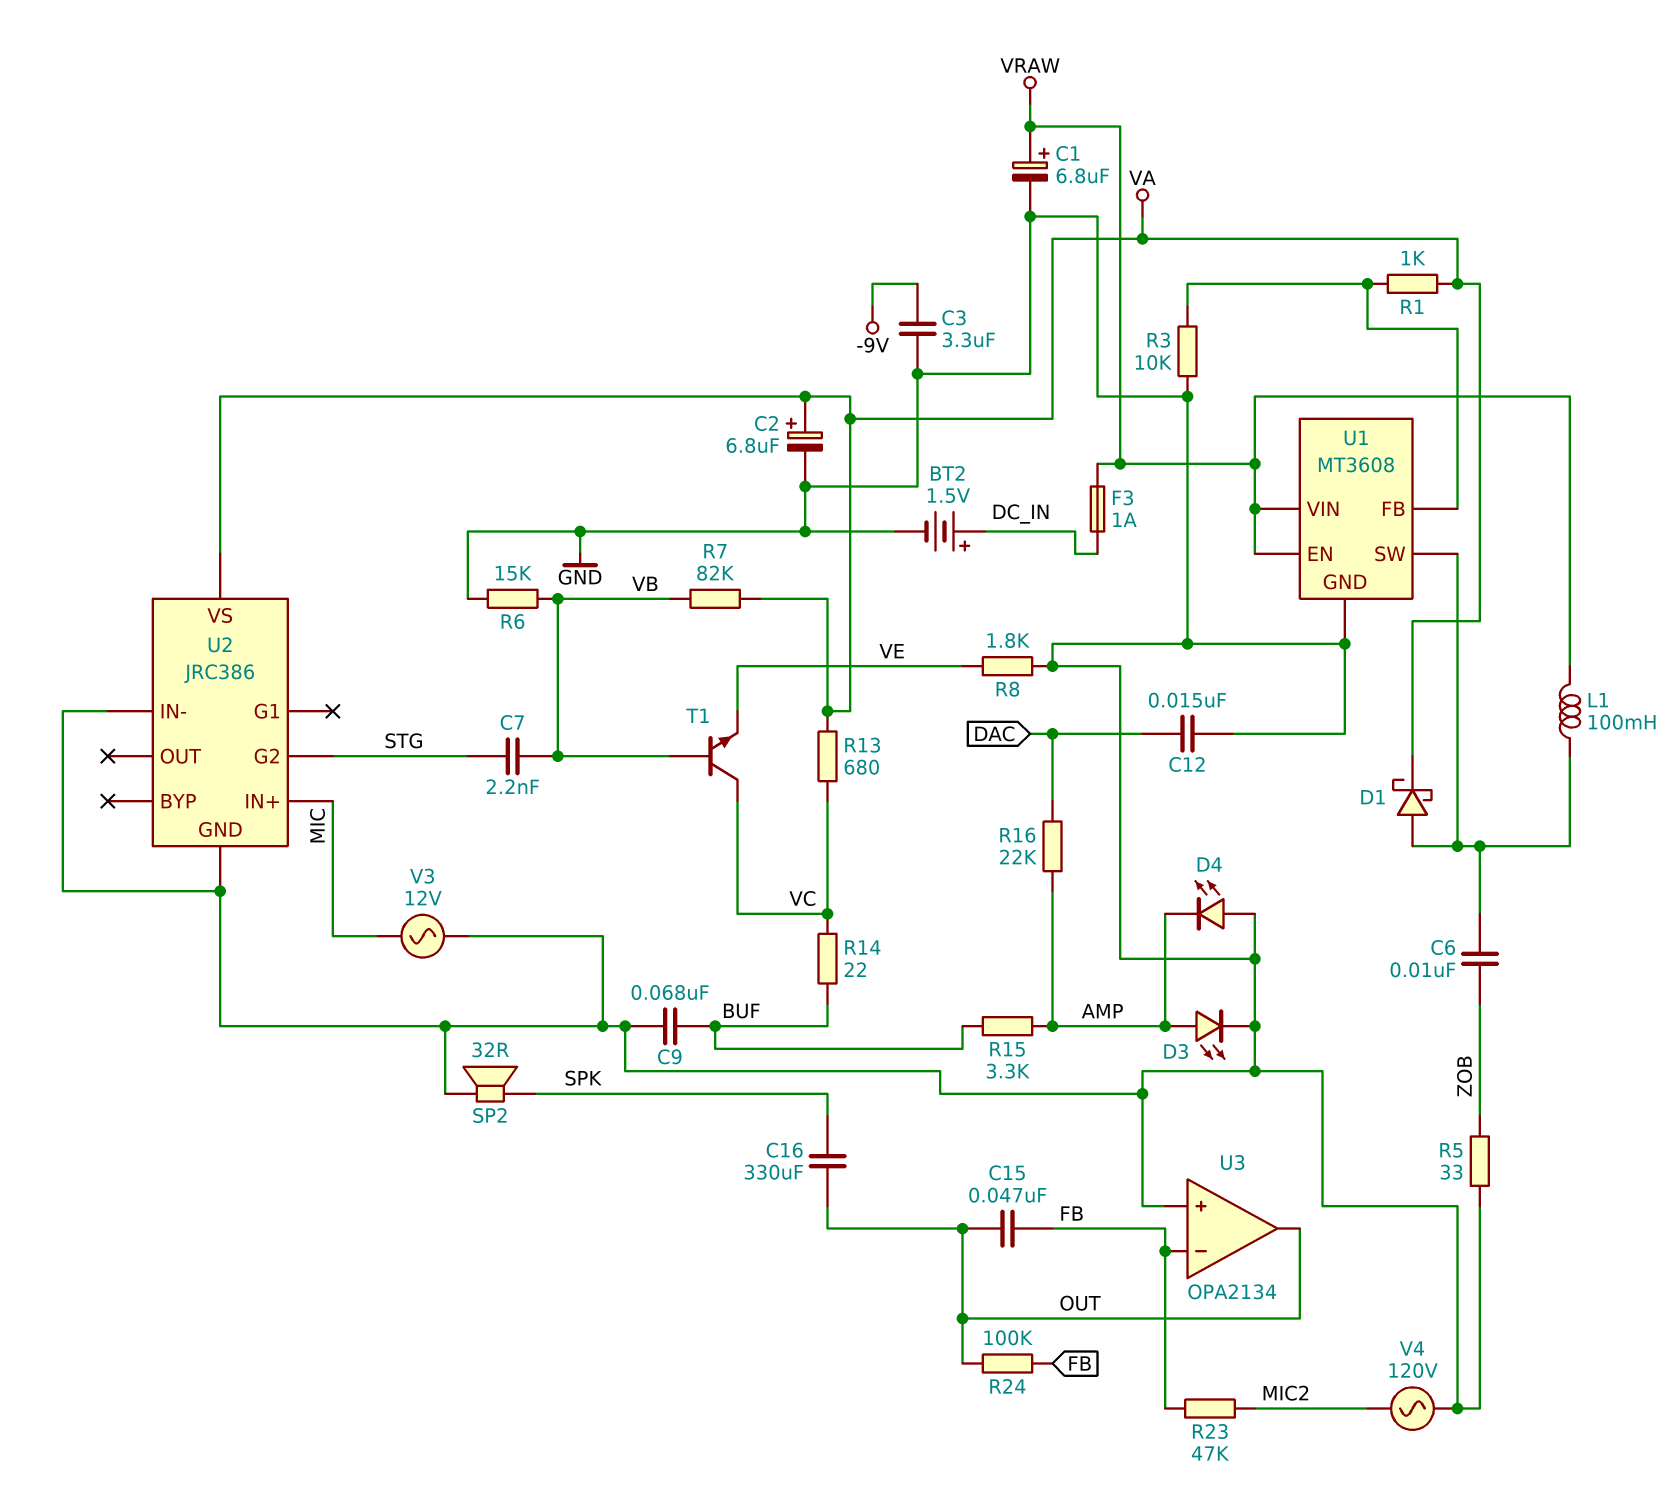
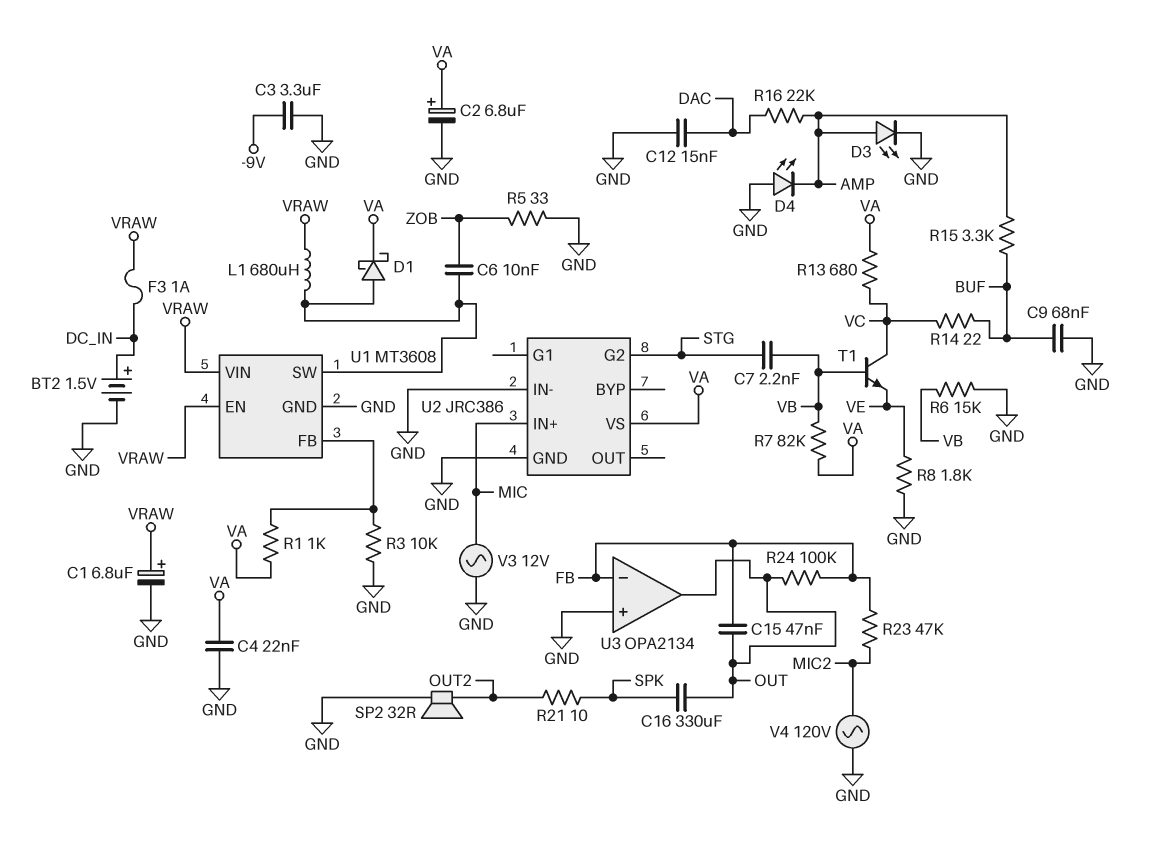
C4: none -> 22nF (GND, VA)
L1: 100mH (U1/SW, VRAW) -> 680uH (U1/SW, VRAW)
R21: none -> 10 (OUT2, SPK)
SP2: speaker 32R (GND, SPK) -> speaker 32R (GND, OUT2)

